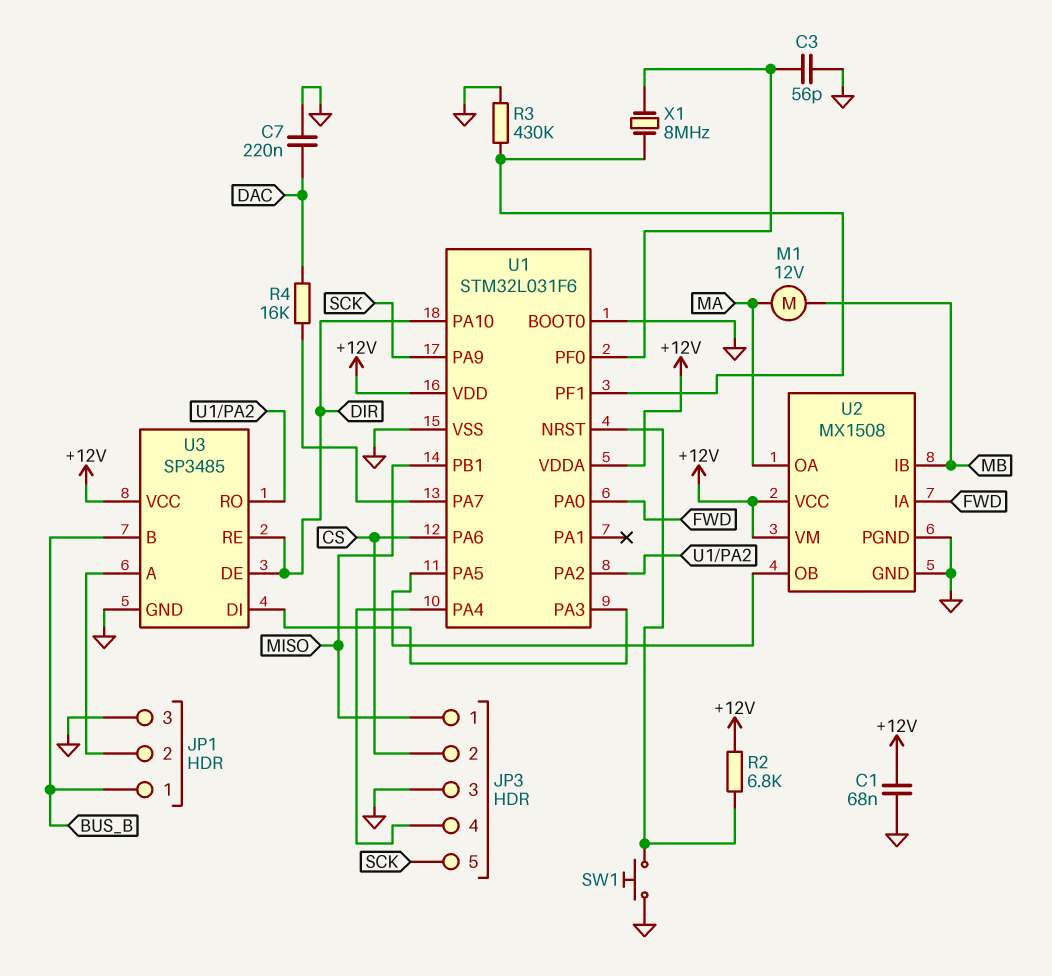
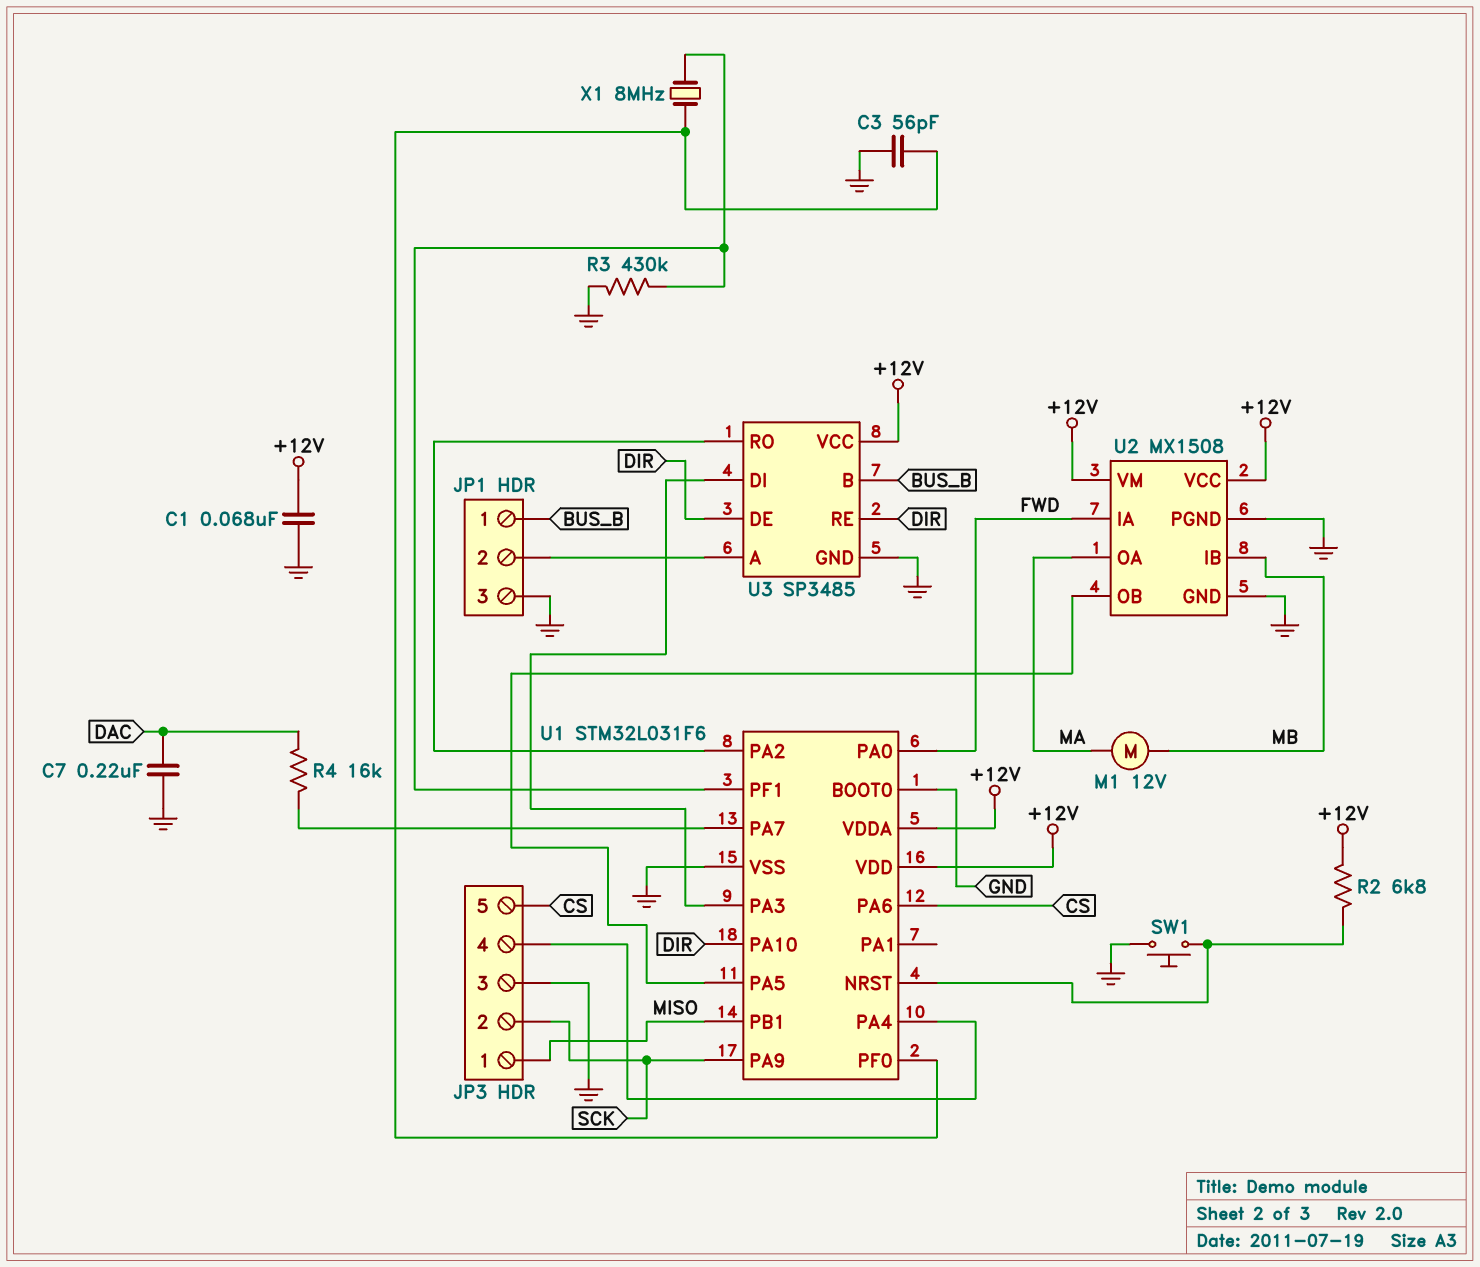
JP3 pin 2: CS -> SCK
JP3 pin 5: SCK -> CS

